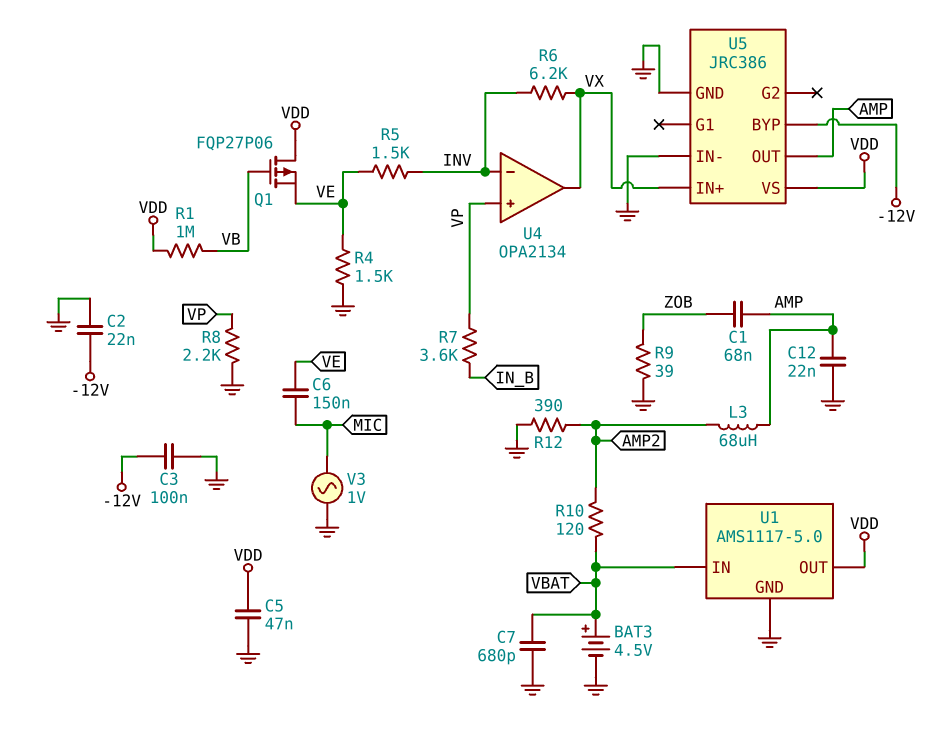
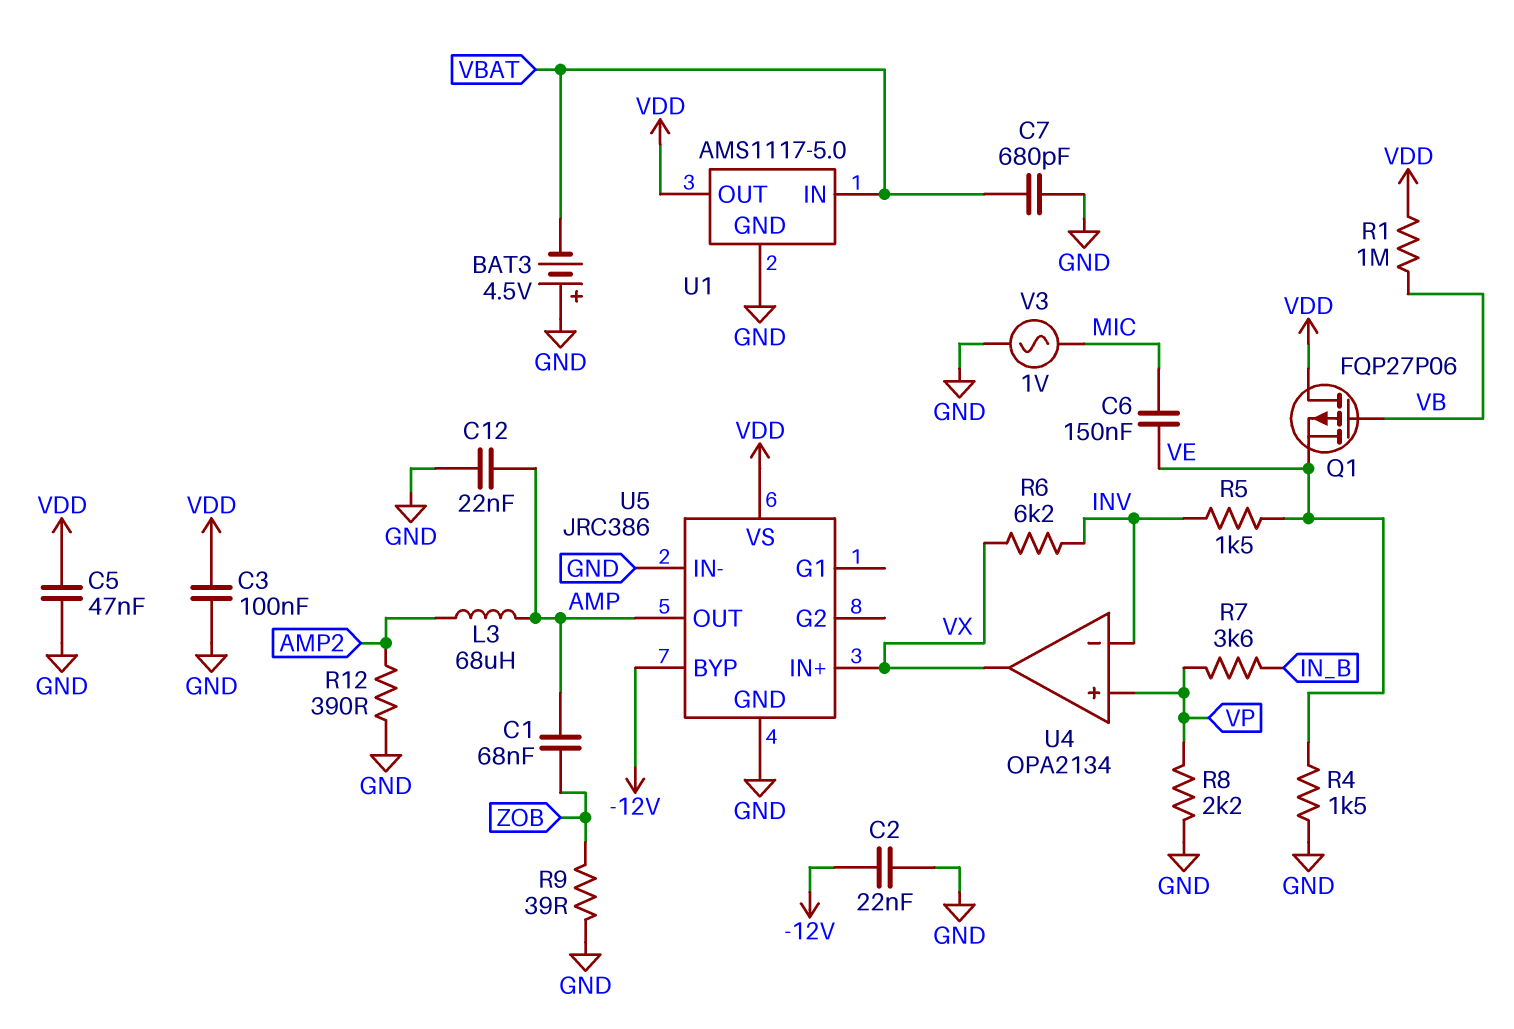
BAT3: 4.5V (plus VBAT, minus GND) -> 4.5V (plus GND, minus VBAT)
C3: 100nF (-12V, GND) -> 100nF (GND, VDD)
R10: 120 (AMP2, VBAT) -> none

